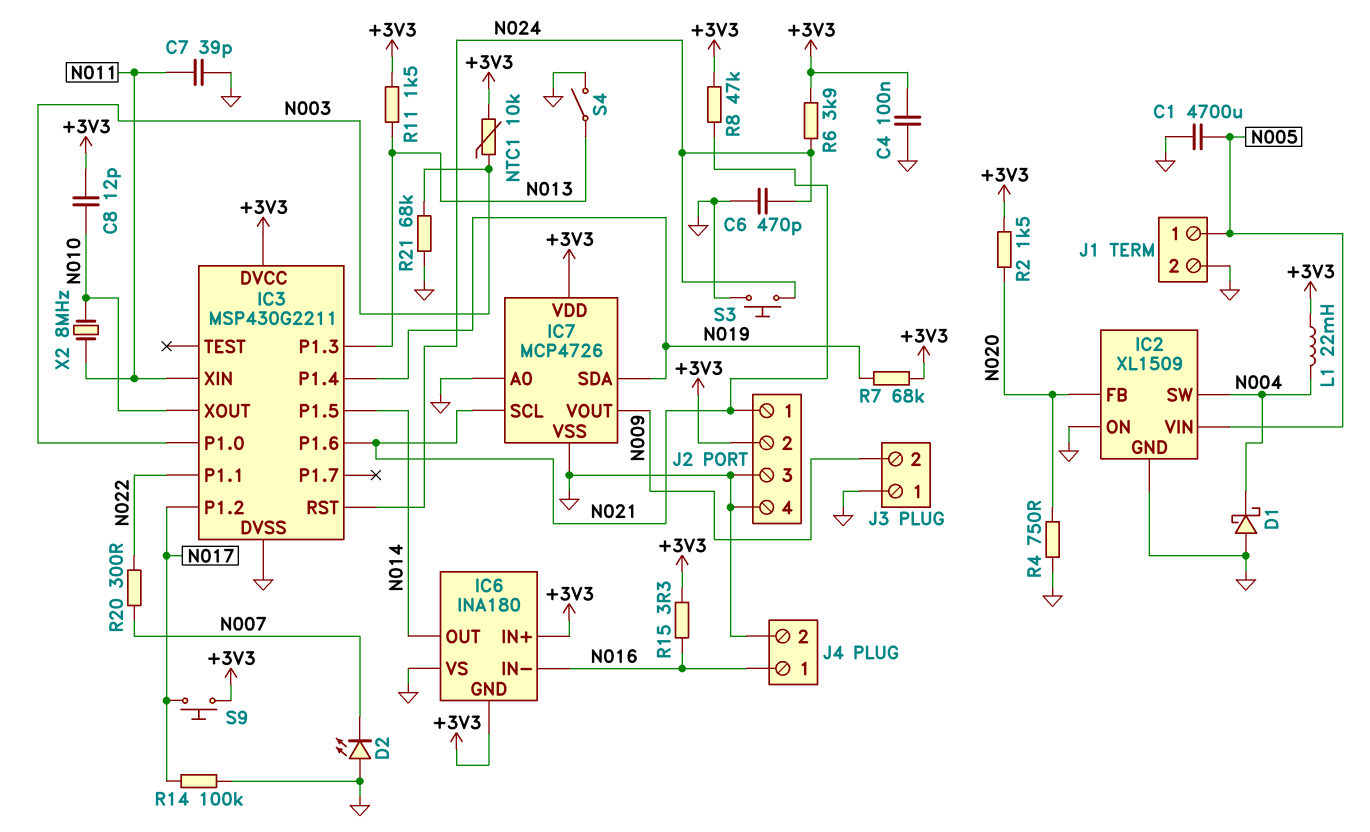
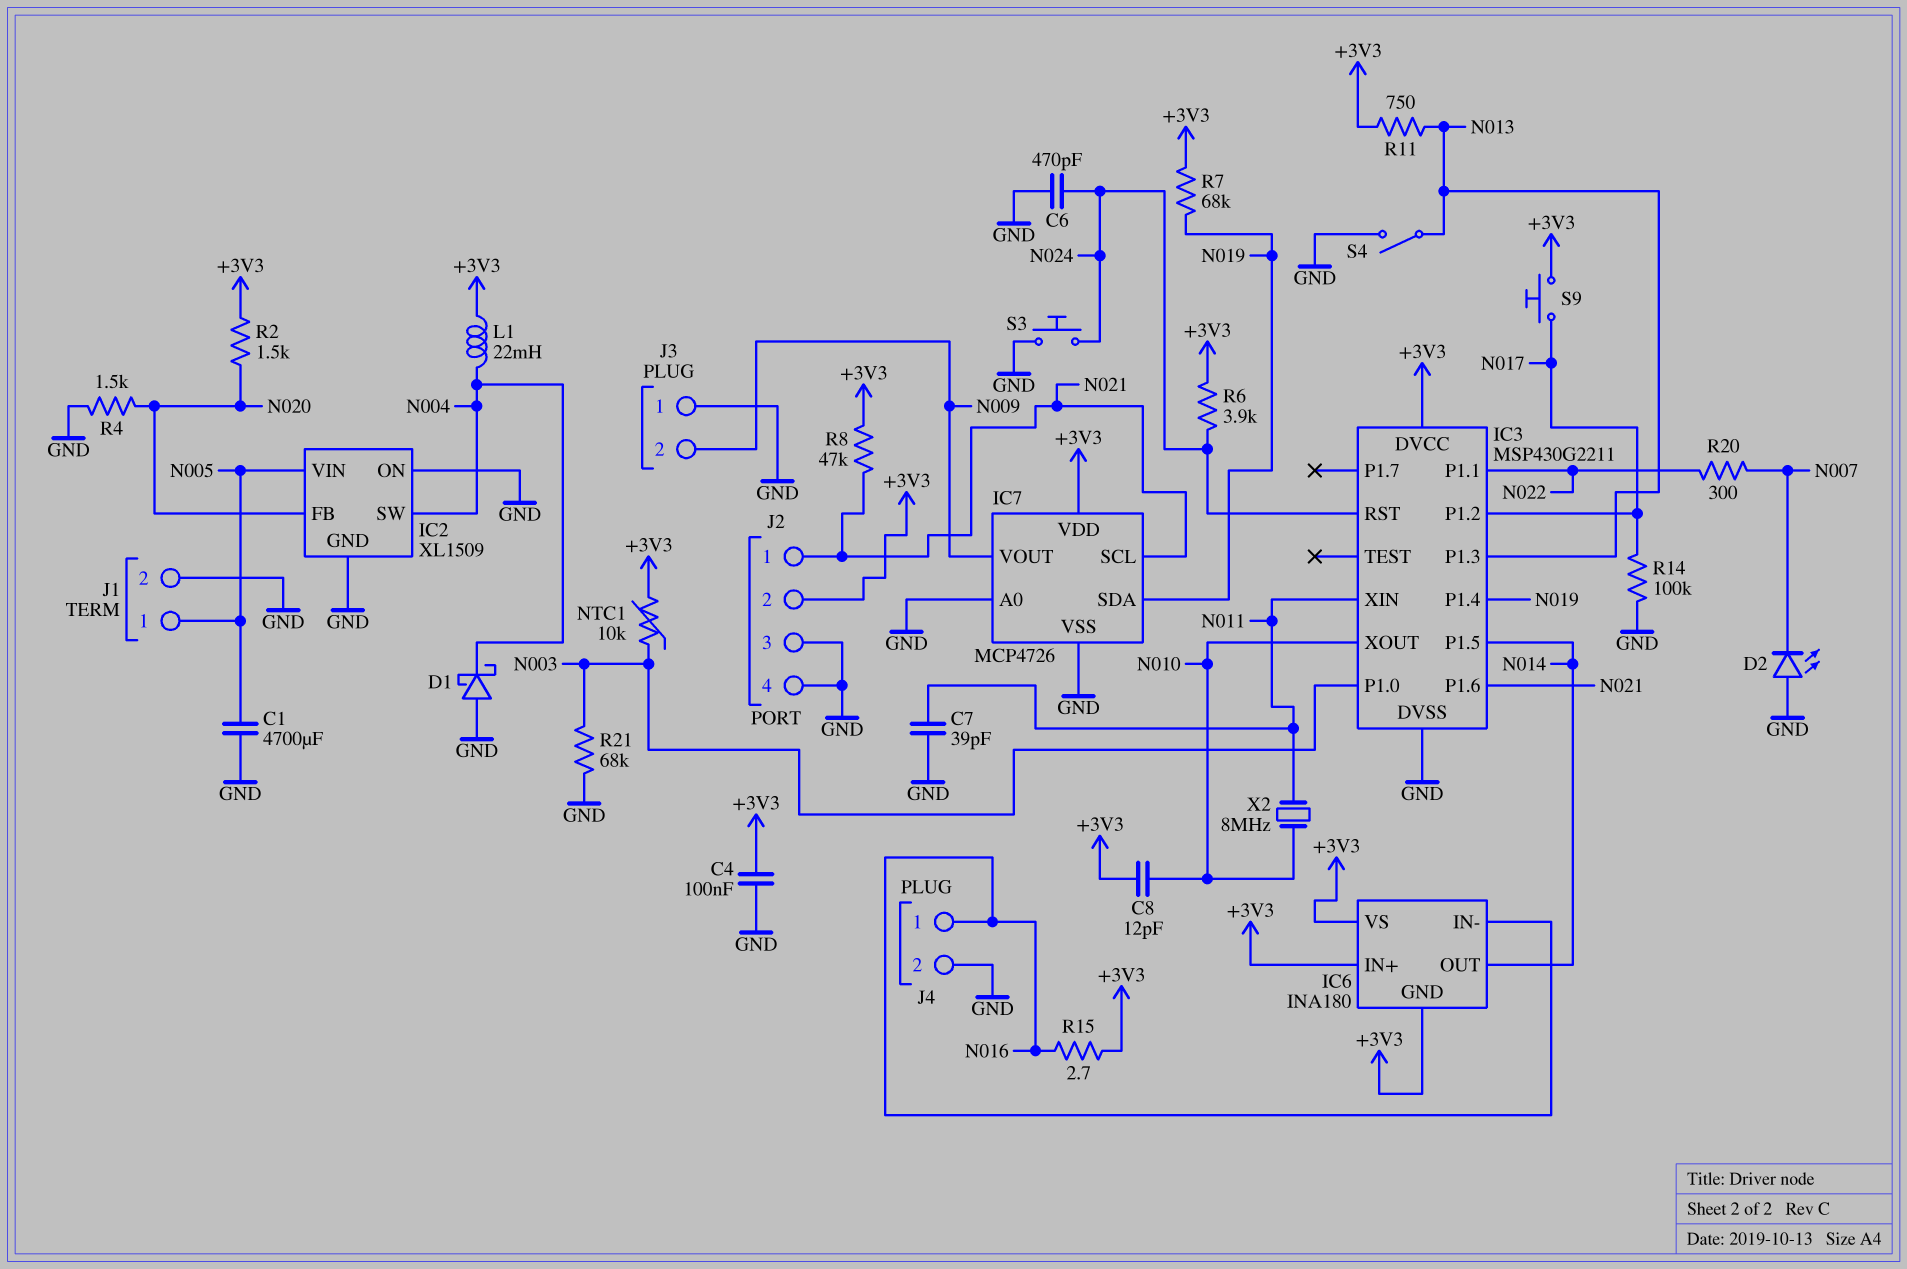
IC6 pin VS: GND -> +3V3
R4: 750 (GND, N020) -> 1.5k (GND, N020)
R11: 1.5k (+3V3, N013) -> 750 (+3V3, N013)
R15: 3.3 (+3V3, N016) -> 2.7 (+3V3, N016)

